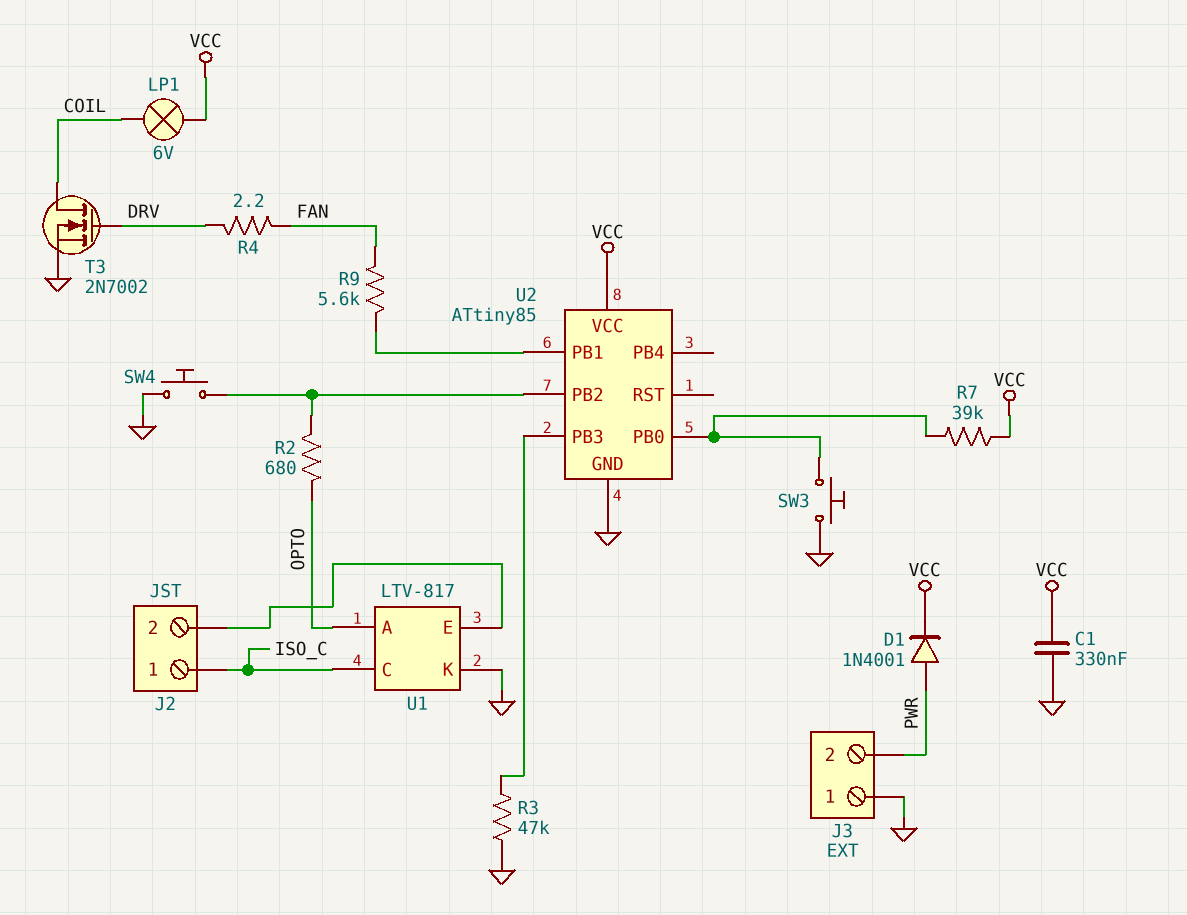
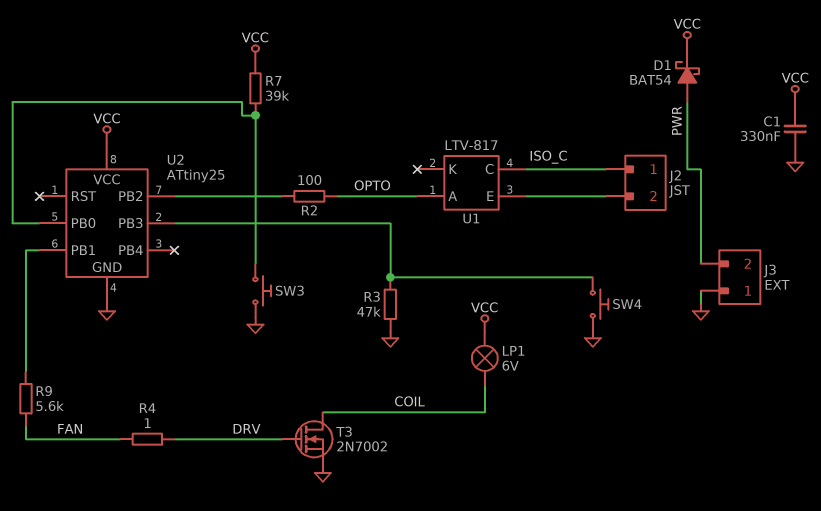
D1: diode 1N4001 (A PWR, K VCC) -> schottky BAT54 (A PWR, K VCC)
R2: 680 (OPTO, U2/PB2) -> 100 (OPTO, U2/PB2)
R4: 2.2 (DRV, FAN) -> 1 (DRV, FAN)
SW4: button (GND, U2/PB2) -> button (GND, U2/PB3)
U1 pin K: GND -> none
U2: ATtiny85 -> ATtiny25

